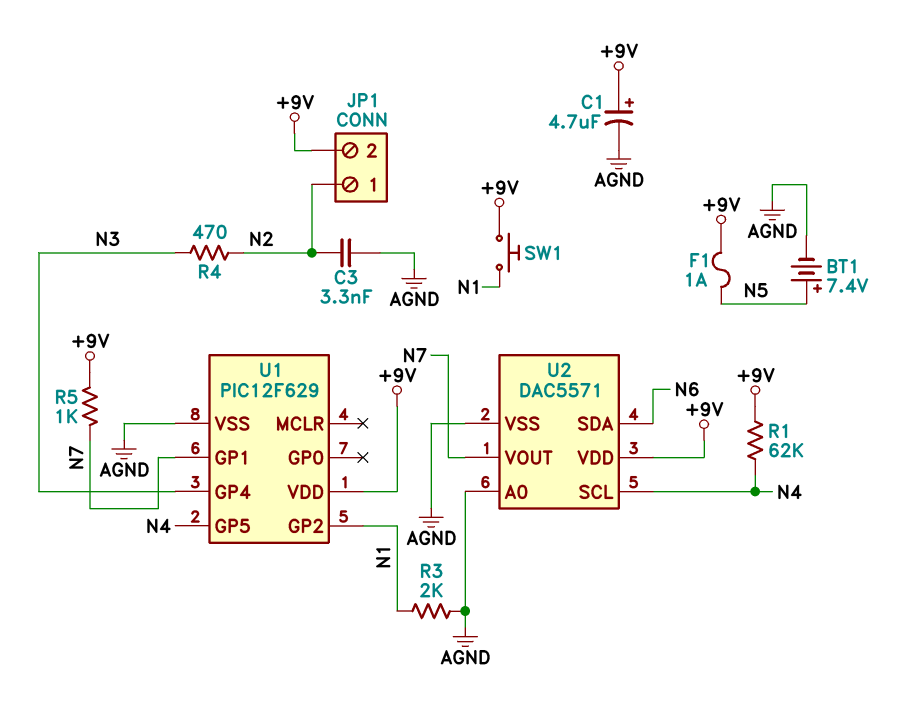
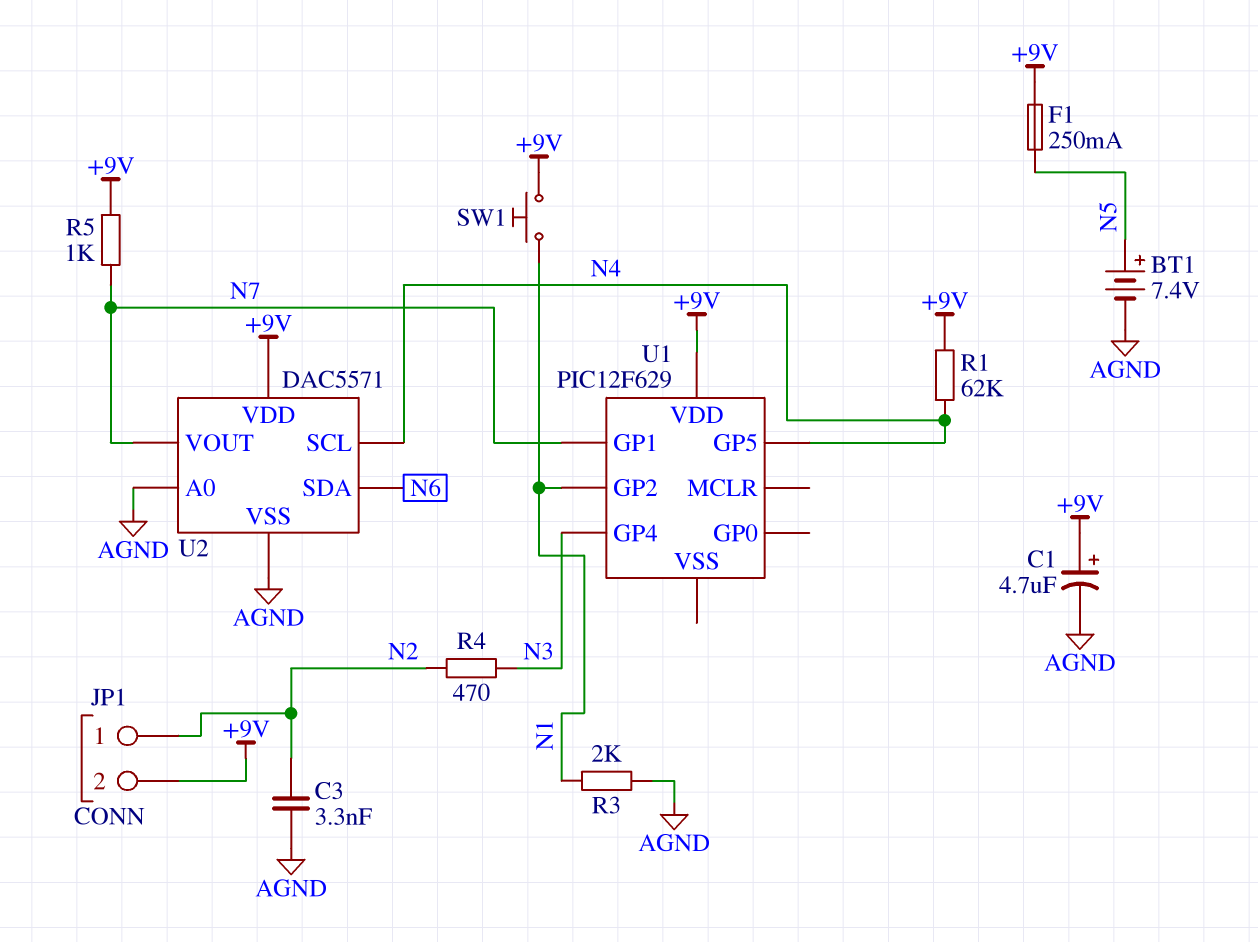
F1: 1A (+9V, N5) -> 250mA (+9V, N5)
U1 pin VSS: AGND -> none

